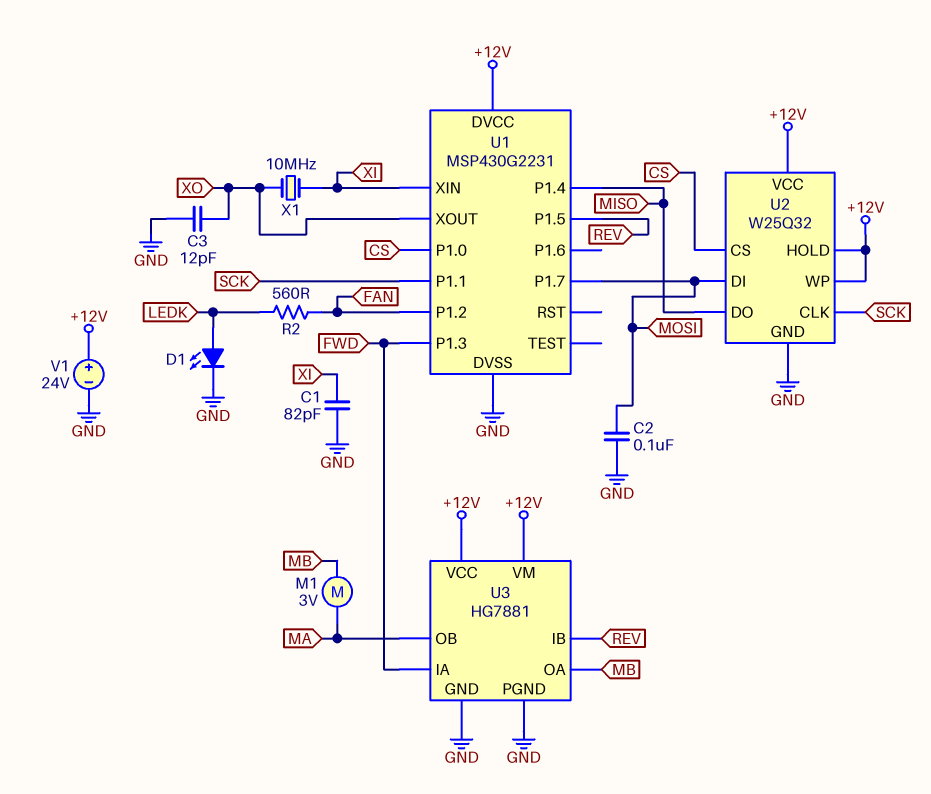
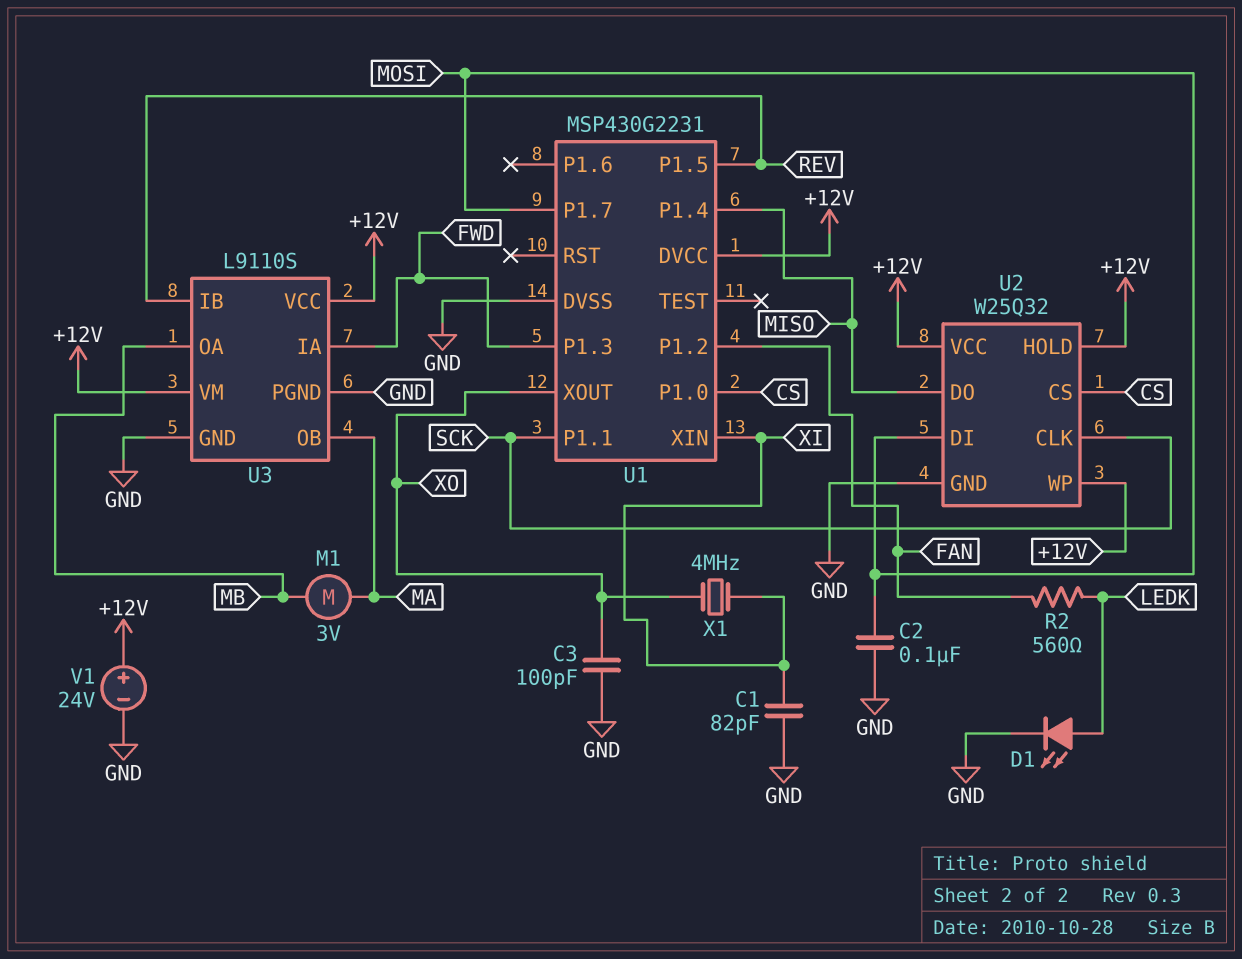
C3: 12pF (GND, XO) -> 100pF (GND, XO)
U3: HG7881 -> L9110S
X1: 10MHz (XI, XO) -> 4MHz (XI, XO)

